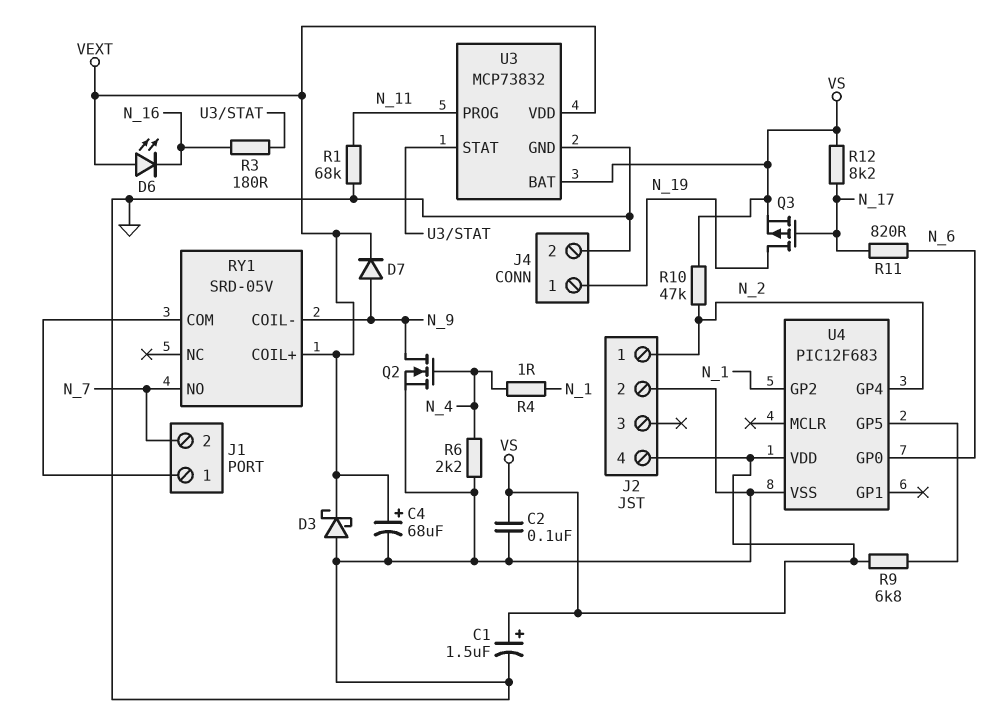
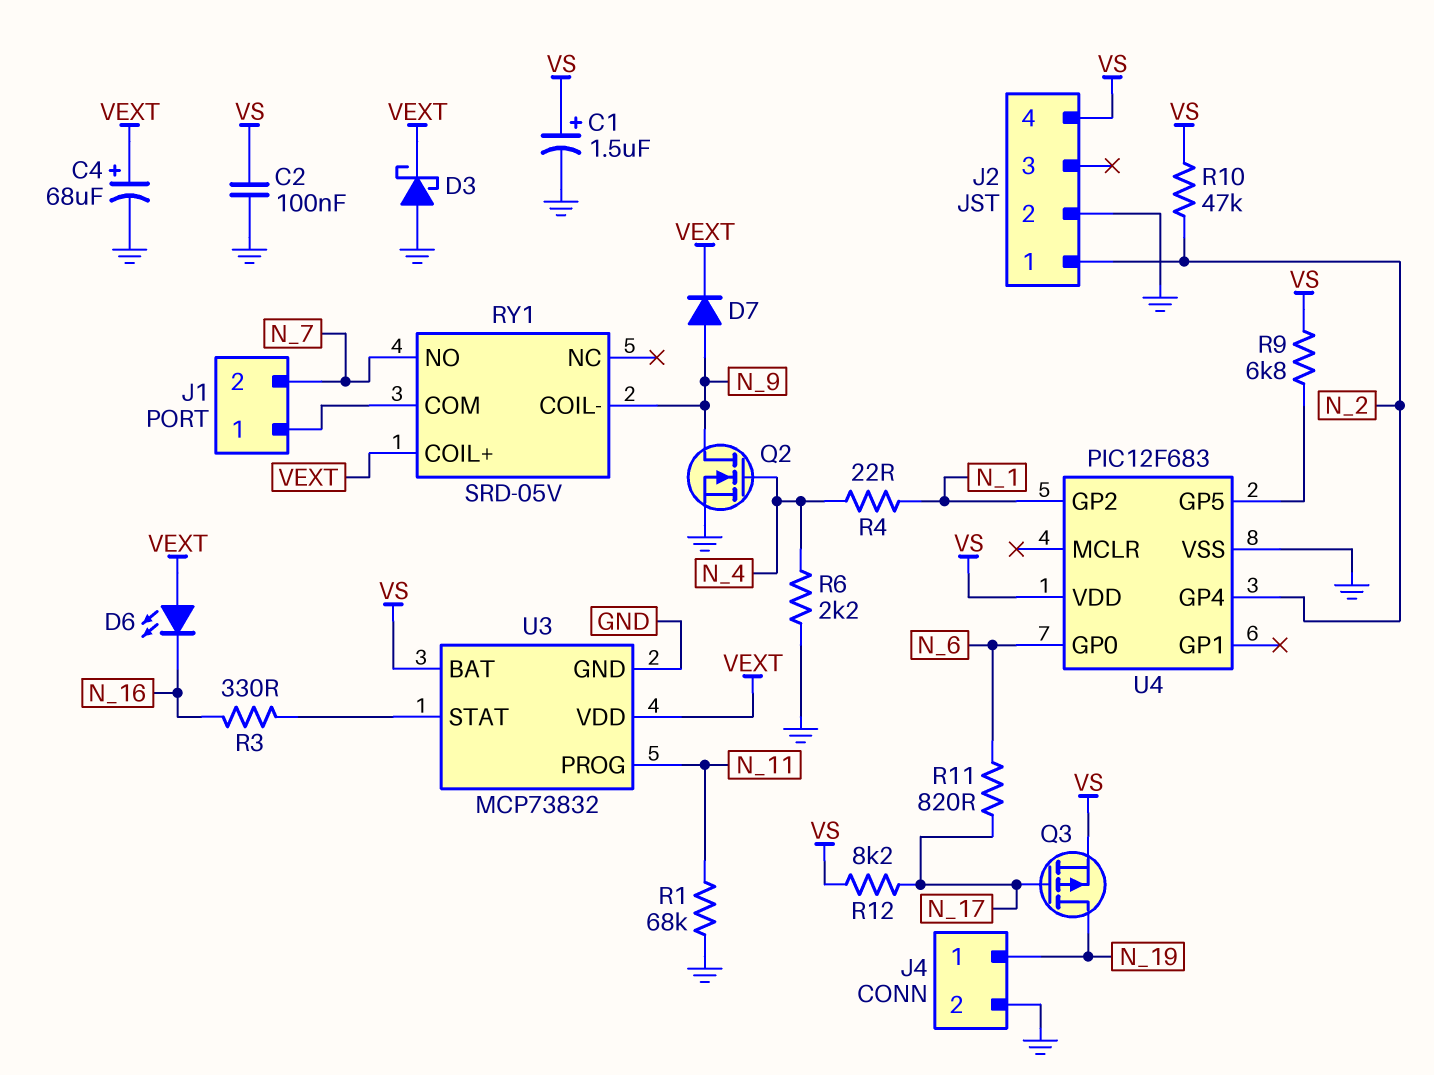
R3: 180 (N_16, U3/STAT) -> 330 (N_16, U3/STAT)
R4: 1 (N_1, N_4) -> 22 (N_1, N_4)

